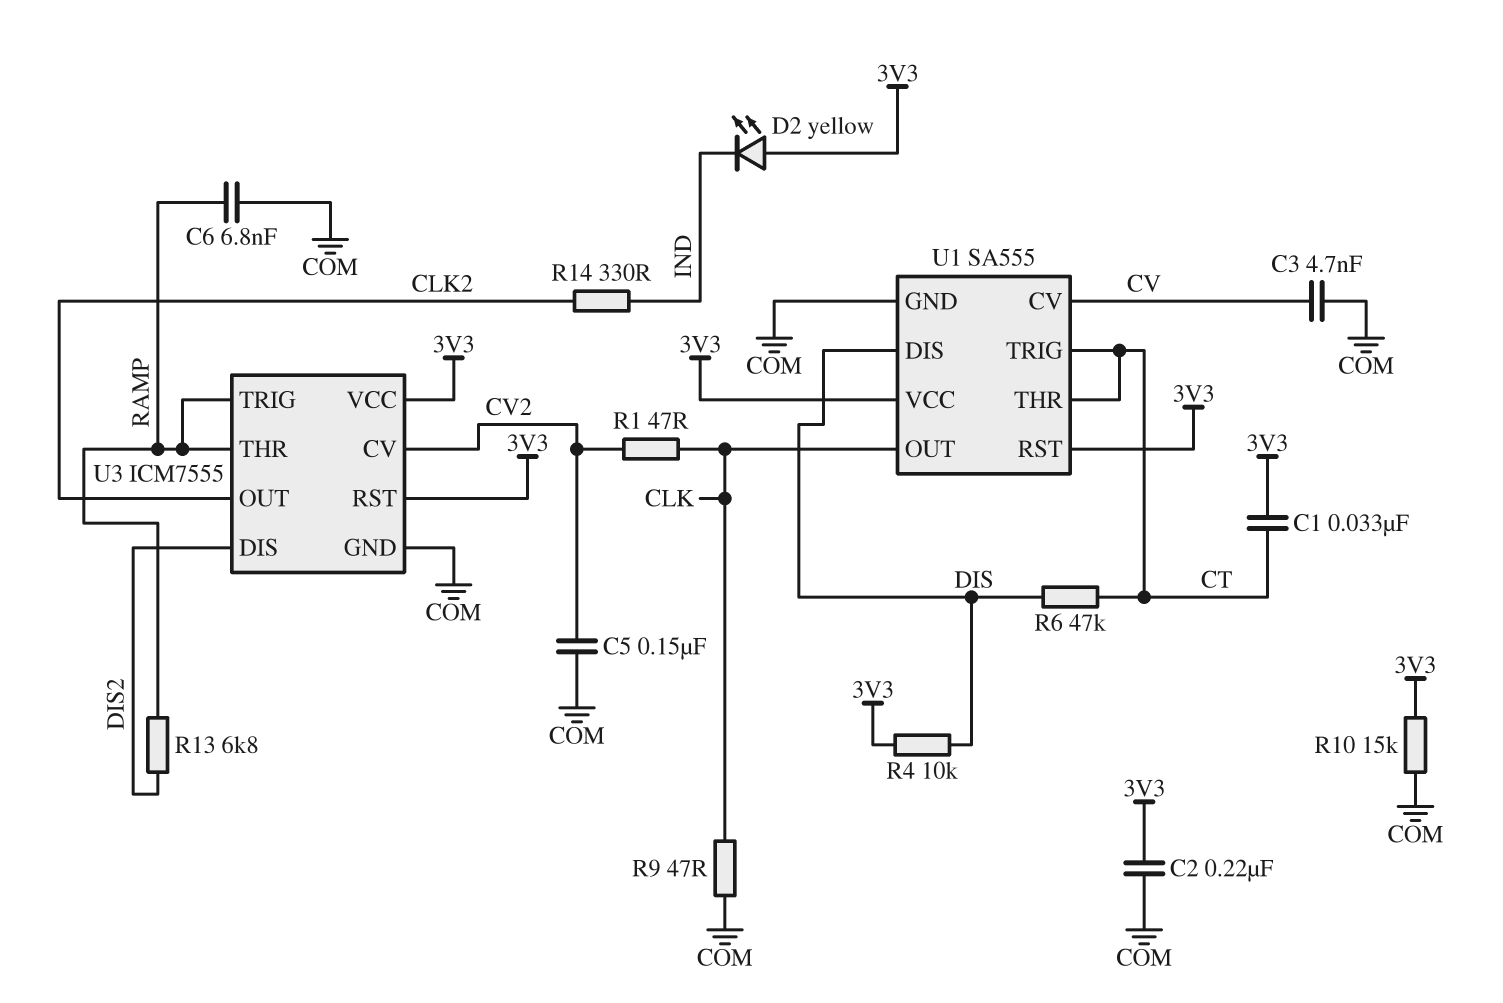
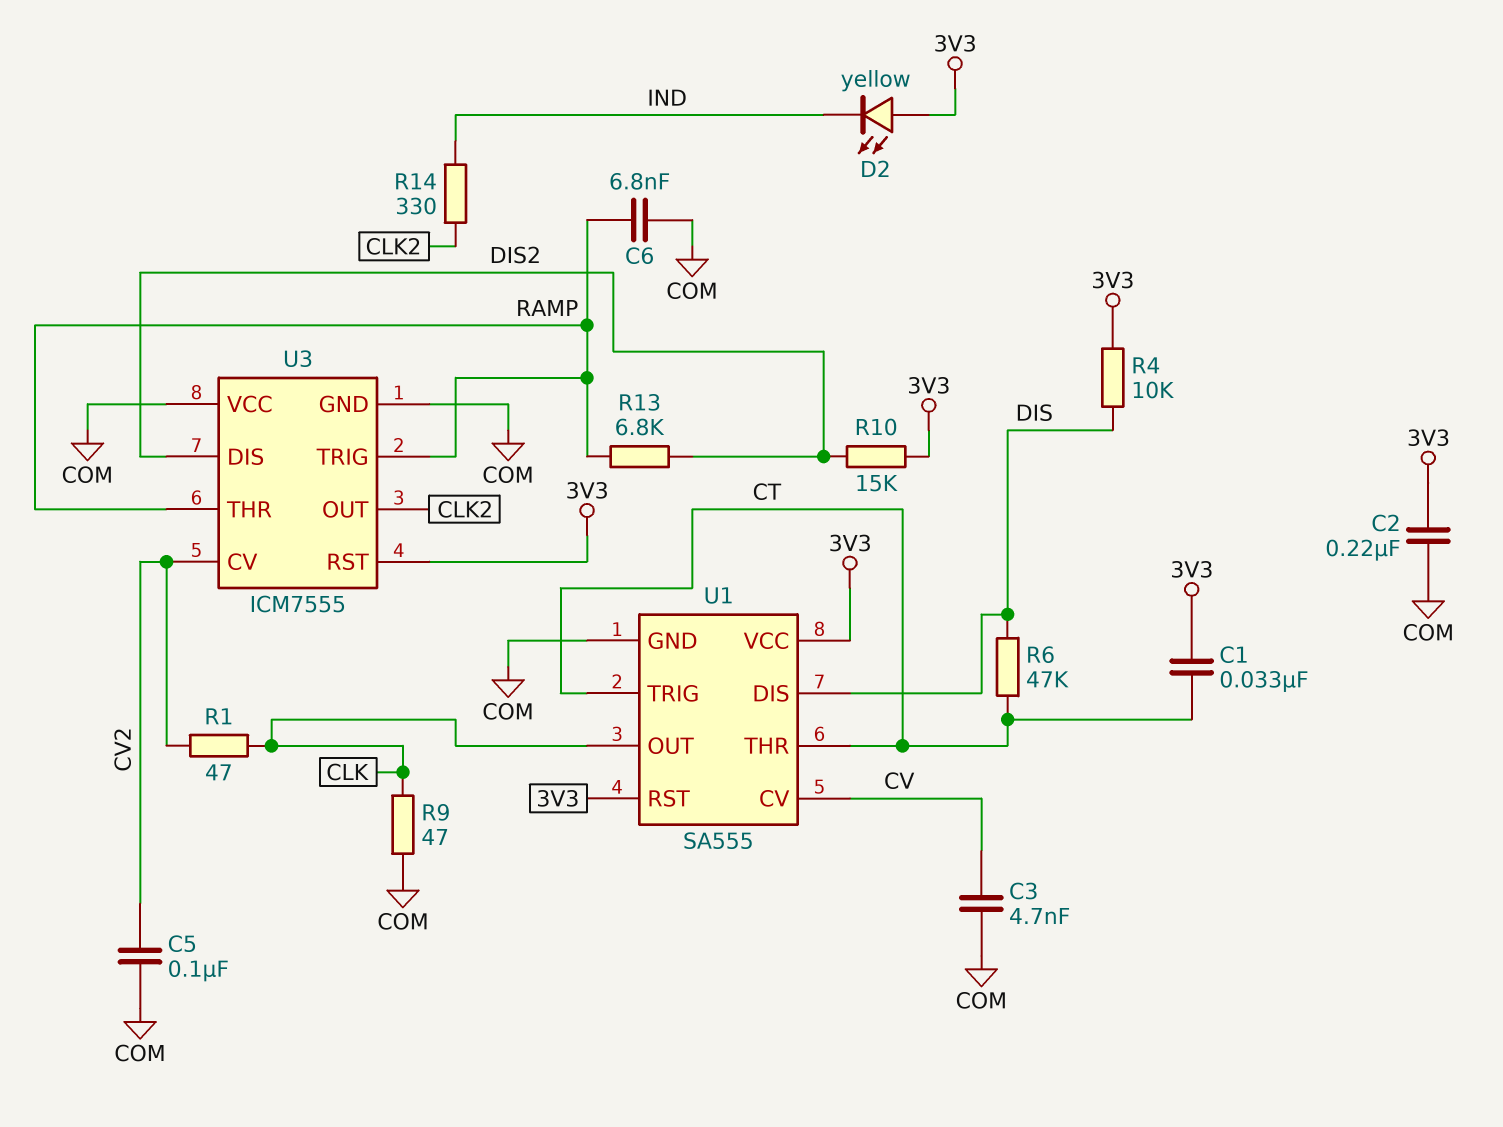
C5: 150nF (COM, CV2) -> 100nF (COM, CV2)
R10: 15k (3V3, COM) -> 15k (3V3, DIS2)
U3 pin VCC: 3V3 -> COM

